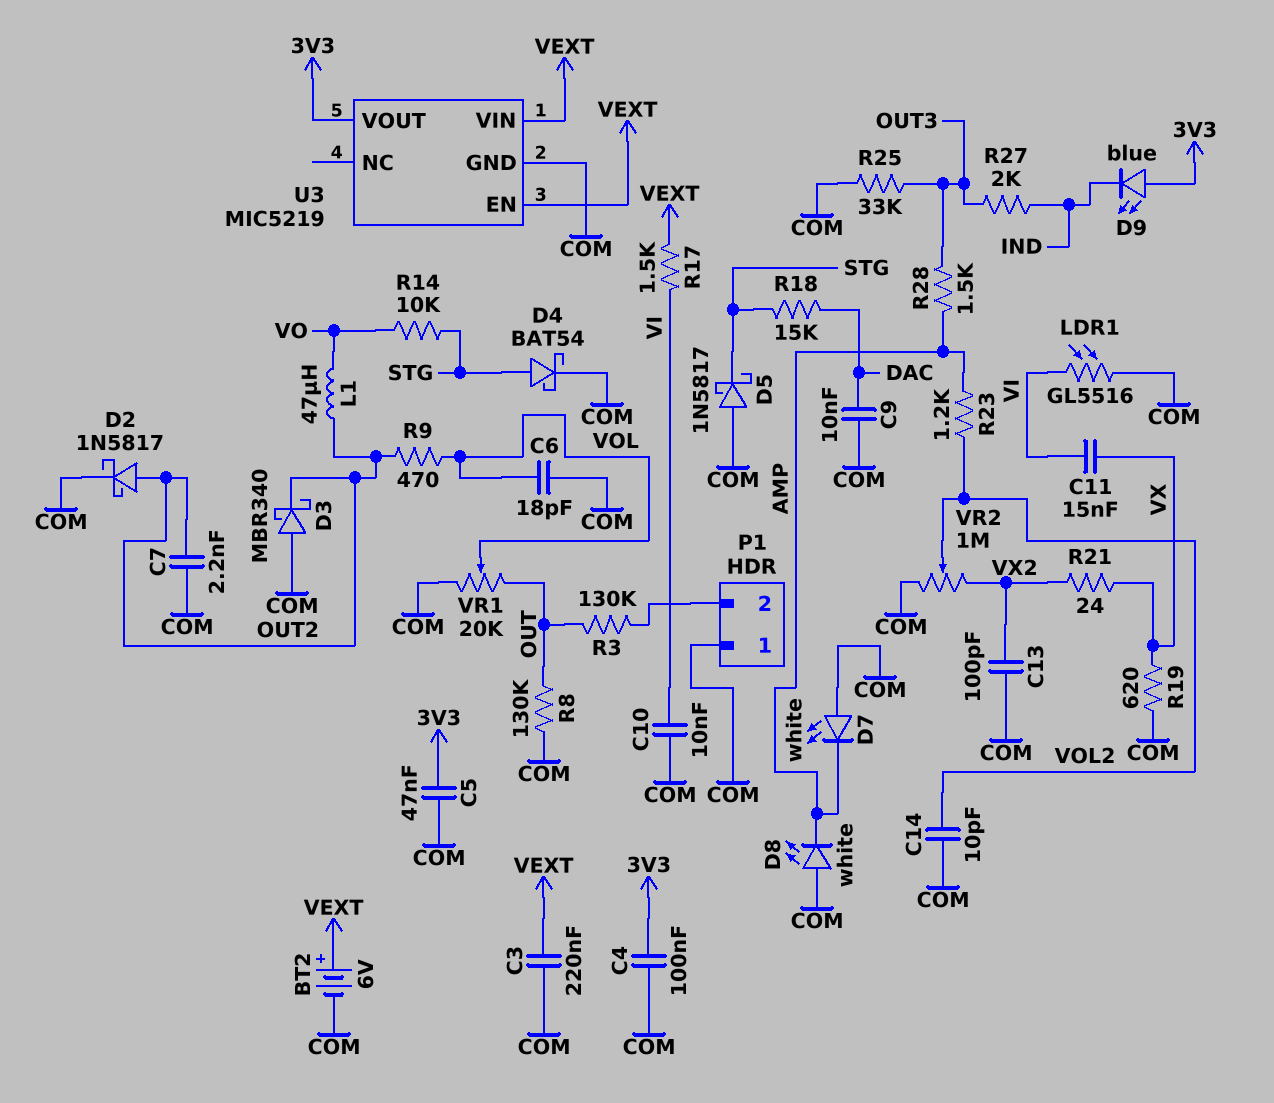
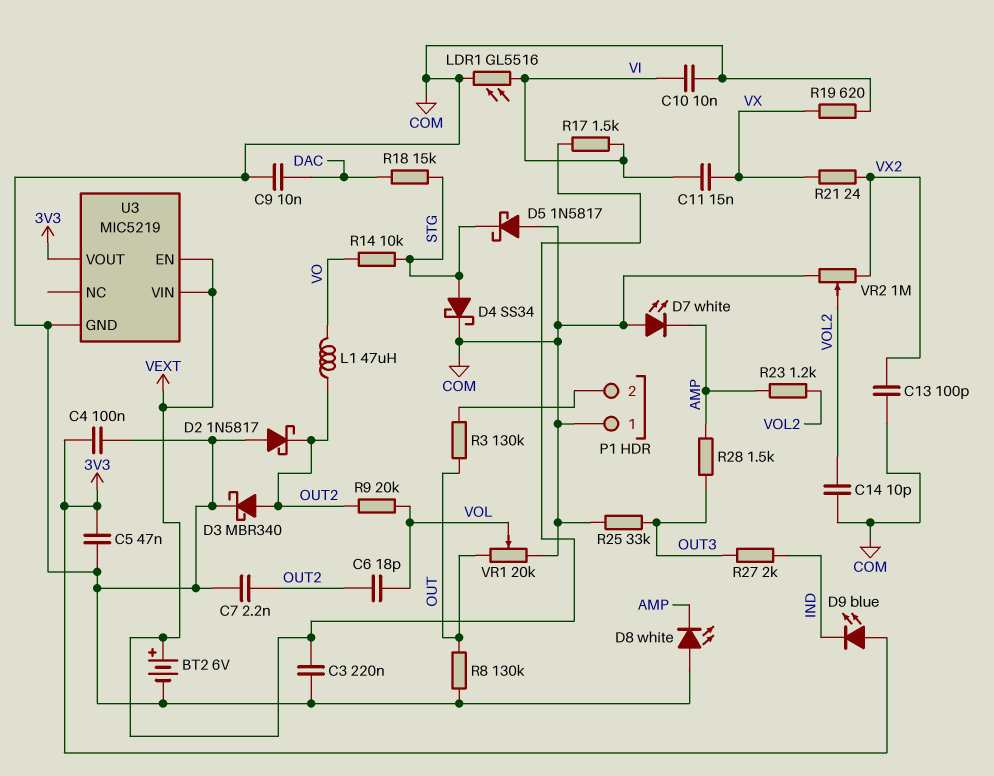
C6: 18pF (COM, VOL) -> 18pF (OUT2, VOL)
D2: schottky 1N5817 (A OUT2, K COM) -> schottky 1N5817 (A COM, K OUT2)
D3: schottky MBR340 (A COM, K OUT2) -> schottky MBR340 (A OUT2, K COM)
D4: schottky BAT54 (A STG, K COM) -> schottky SS34 (A STG, K COM)
R9: 470 (OUT2, VOL) -> 20k (OUT2, VOL)

